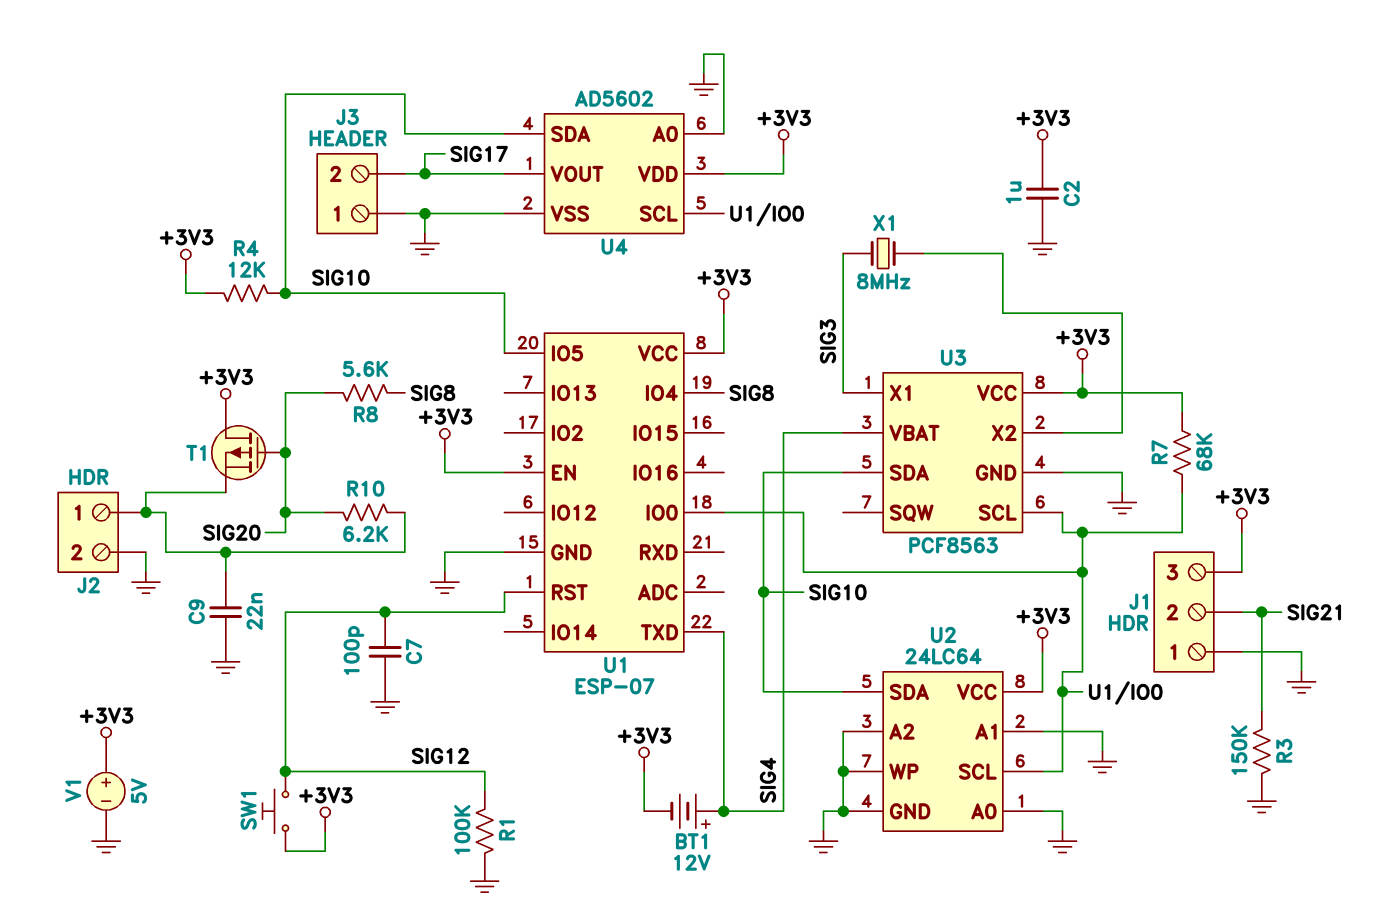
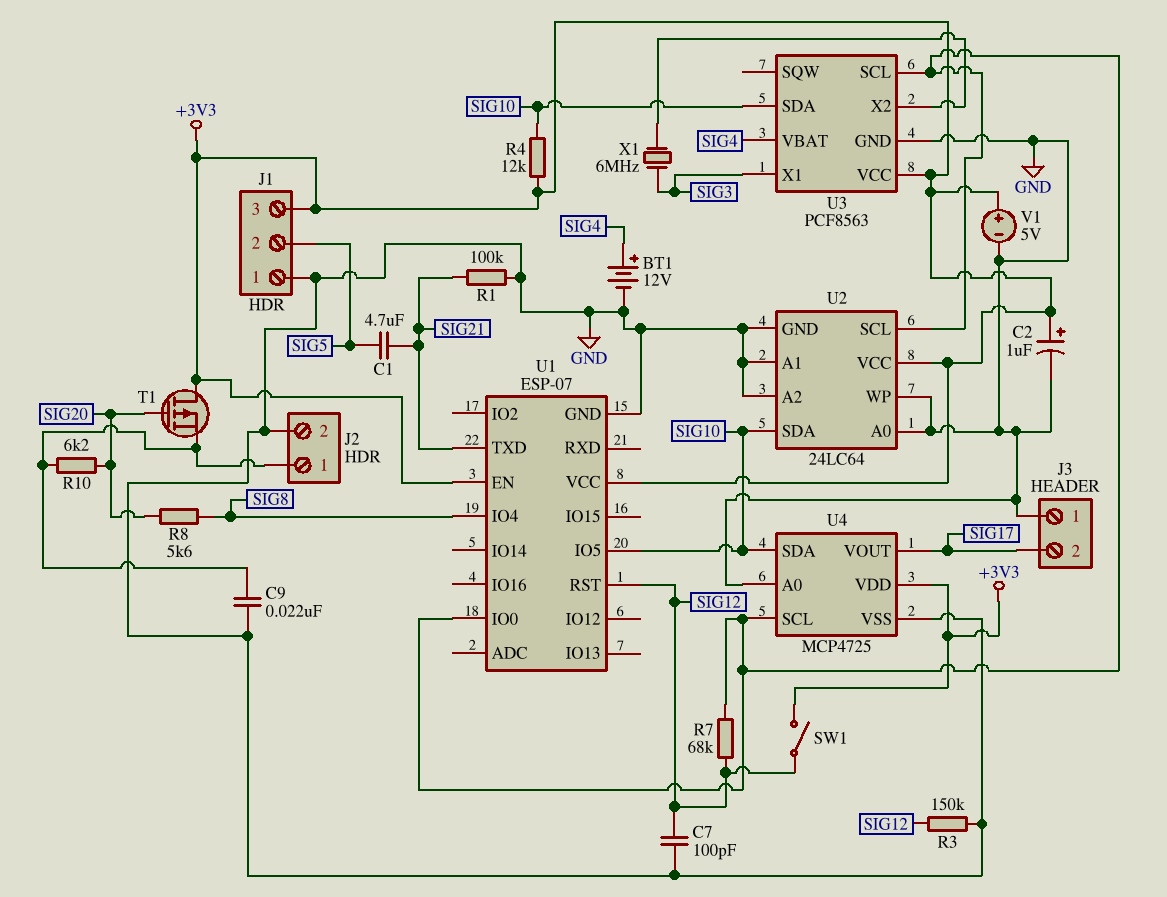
BT1: 12V (plus SIG4, minus +3V3) -> 12V (plus SIG4, minus GND)
C1: none -> 4.7uF (SIG5, SIG21)
C2: 1uF (+3V3, GND) -> 1uF (plus +3V3, minus GND)
J1 pin 2: SIG21 -> SIG5
R1: 100k (GND, SIG12) -> 100k (GND, SIG21)
R3: 150k (GND, SIG21) -> 150k (GND, SIG12)
R7: 68k (+3V3, U1/IO0) -> 68k (SIG12, U1/IO0)
SW1: button (+3V3, SIG12) -> switch (+3V3, SIG12)
U1 pin TXD: SIG4 -> SIG21
U4: AD5602 -> MCP4725
X1: 8MHz (SIG3, U3/X2) -> 6MHz (SIG3, U3/X2)

